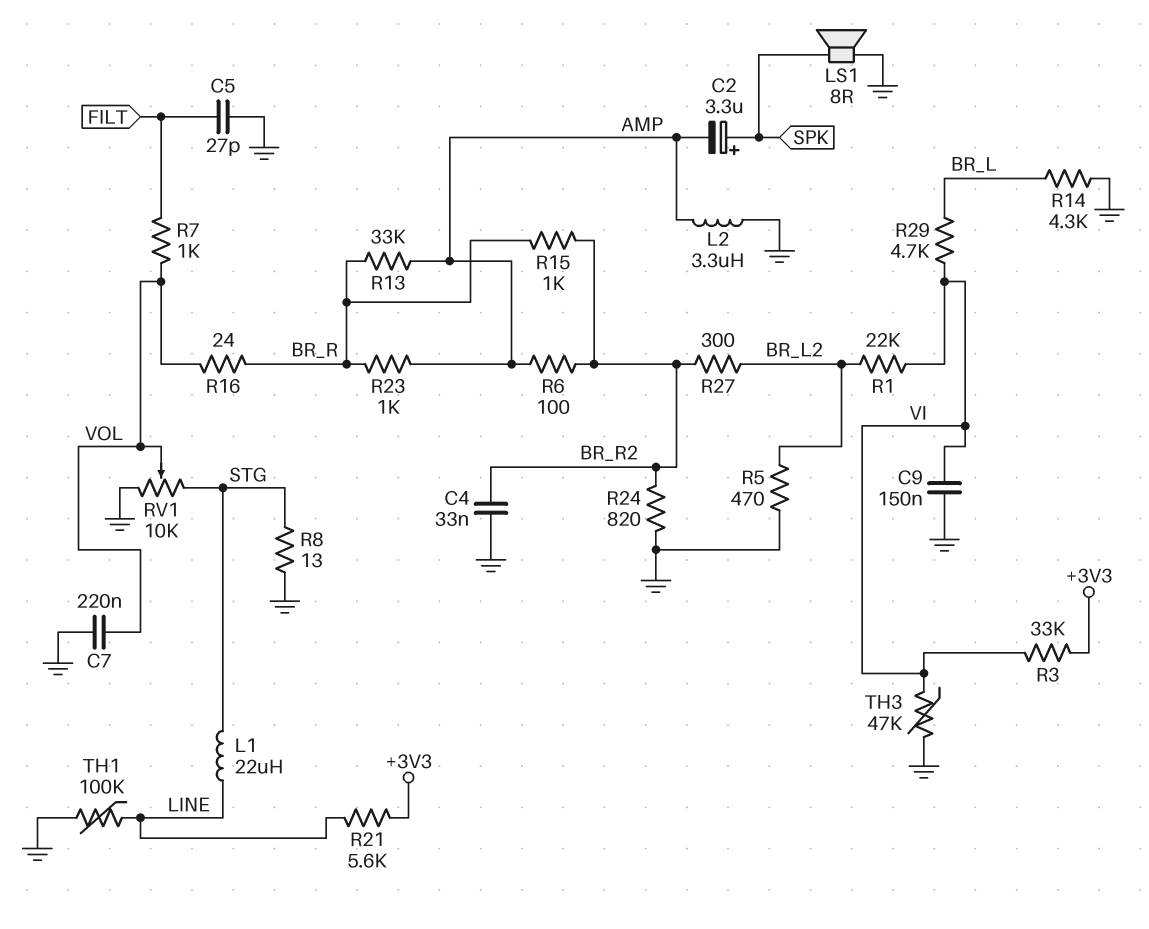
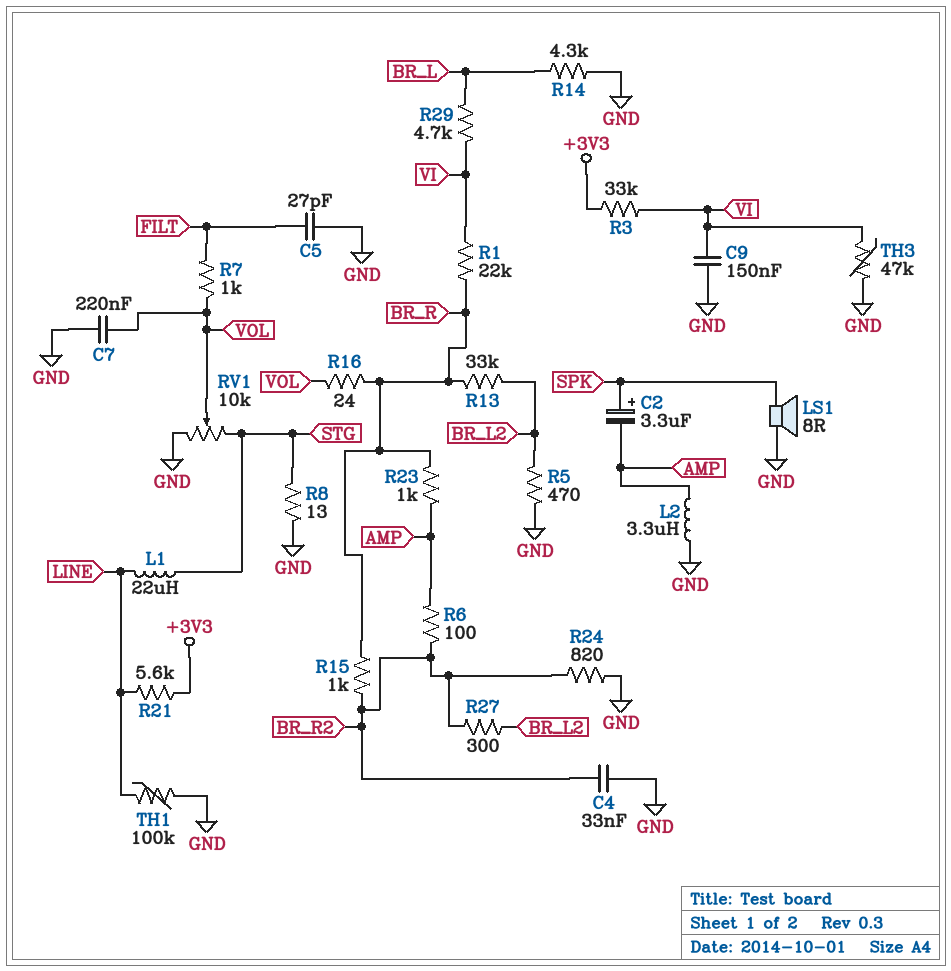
R1: 22k (BR_L2, VI) -> 22k (BR_R, VI)
R13: 33k (AMP, BR_R) -> 33k (BR_L2, BR_R)

